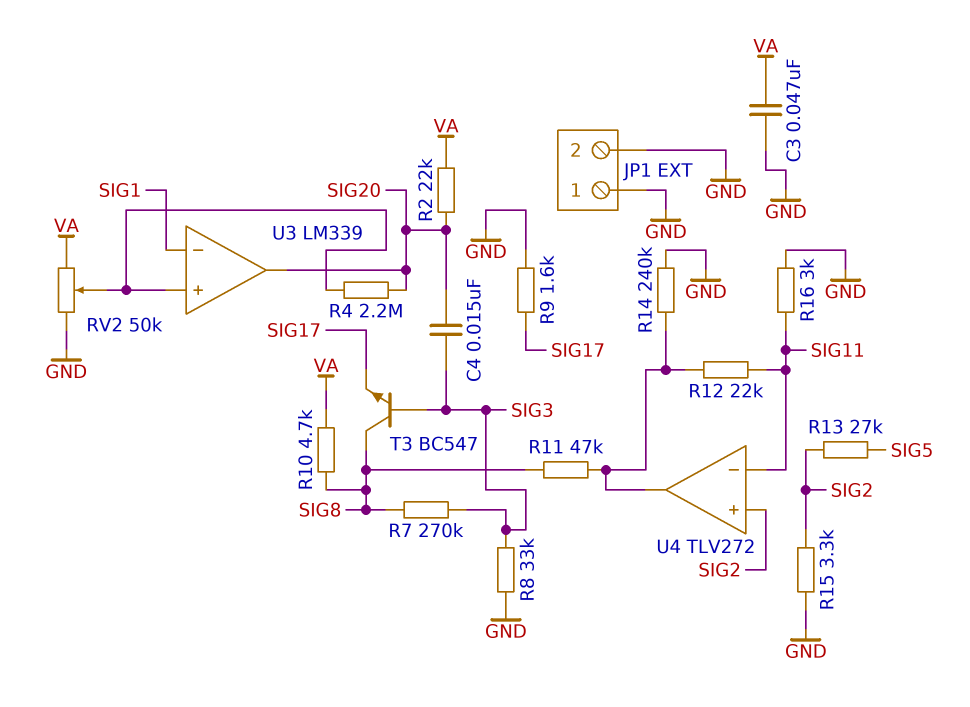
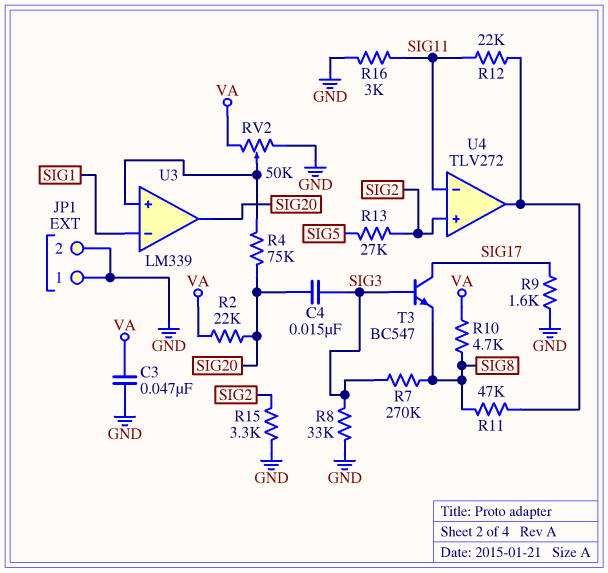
R4: 2.2M (SIG20, U3/in+) -> 75k (SIG20, U3/in+)
R14: 240k (GND, U4/out) -> none
T3: NPN BC547 (B SIG3, C SIG8, E SIG17) -> NPN BC547 (B SIG3, C SIG17, E SIG8)

